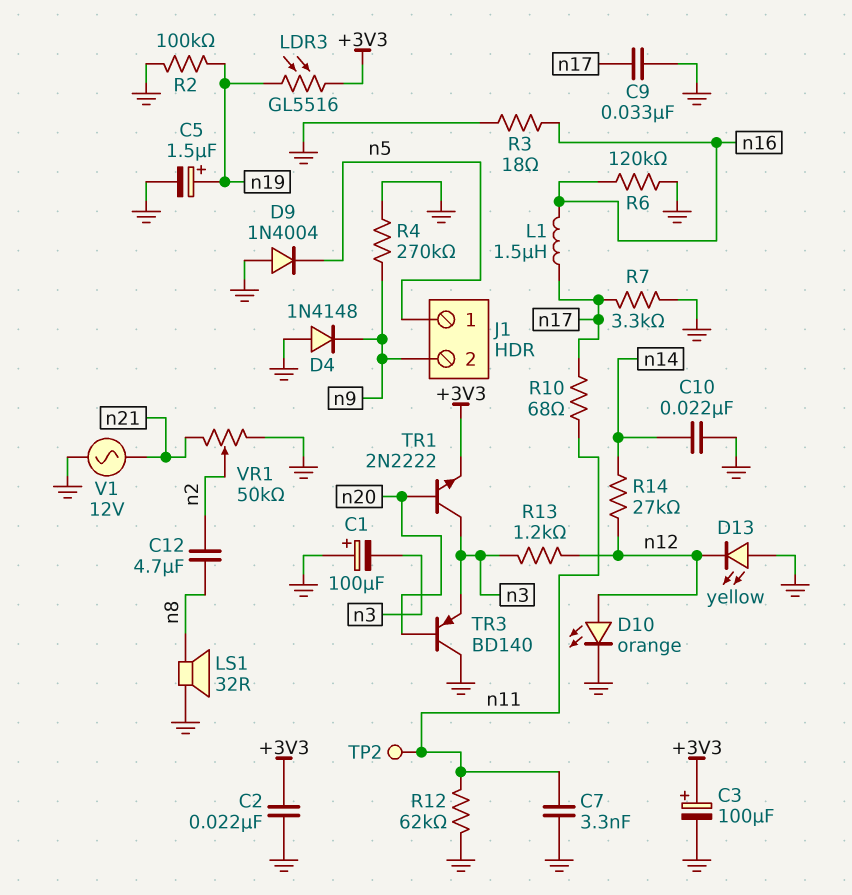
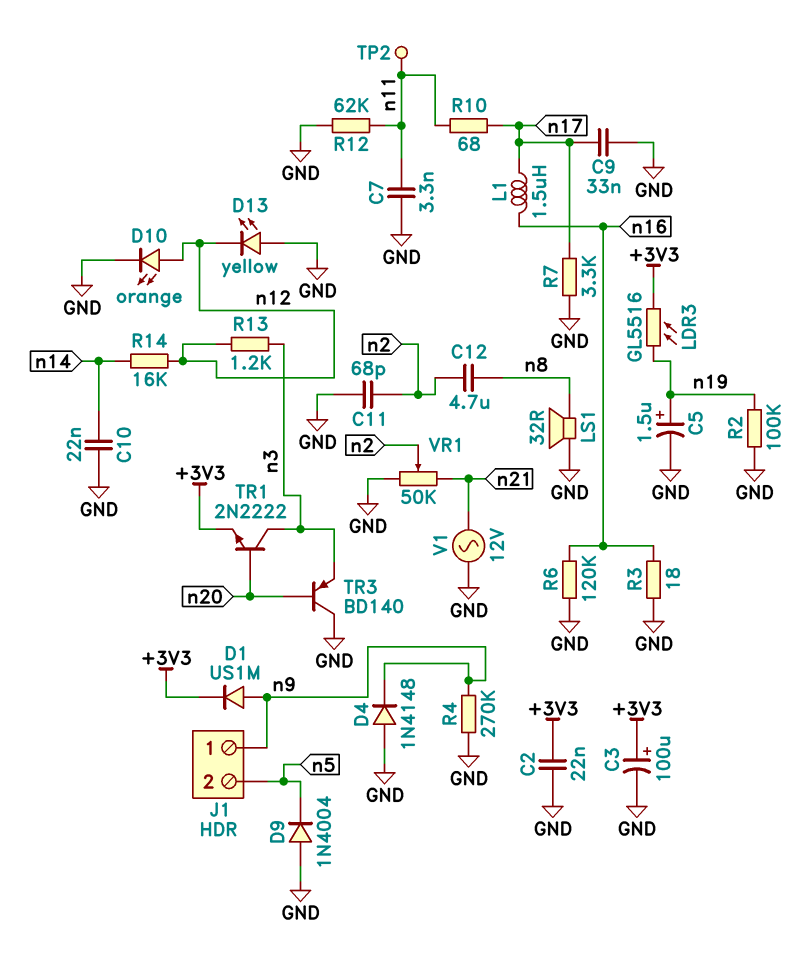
C1: 100uF (plus GND, minus n3) -> none
C11: none -> 68pF (GND, n2)
D1: none -> diode US1M (A n9, K +3V3)
J1 pin 1: n5 -> n9
J1 pin 2: n9 -> n5
R14: 27k (n12, n14) -> 16k (n12, n14)

